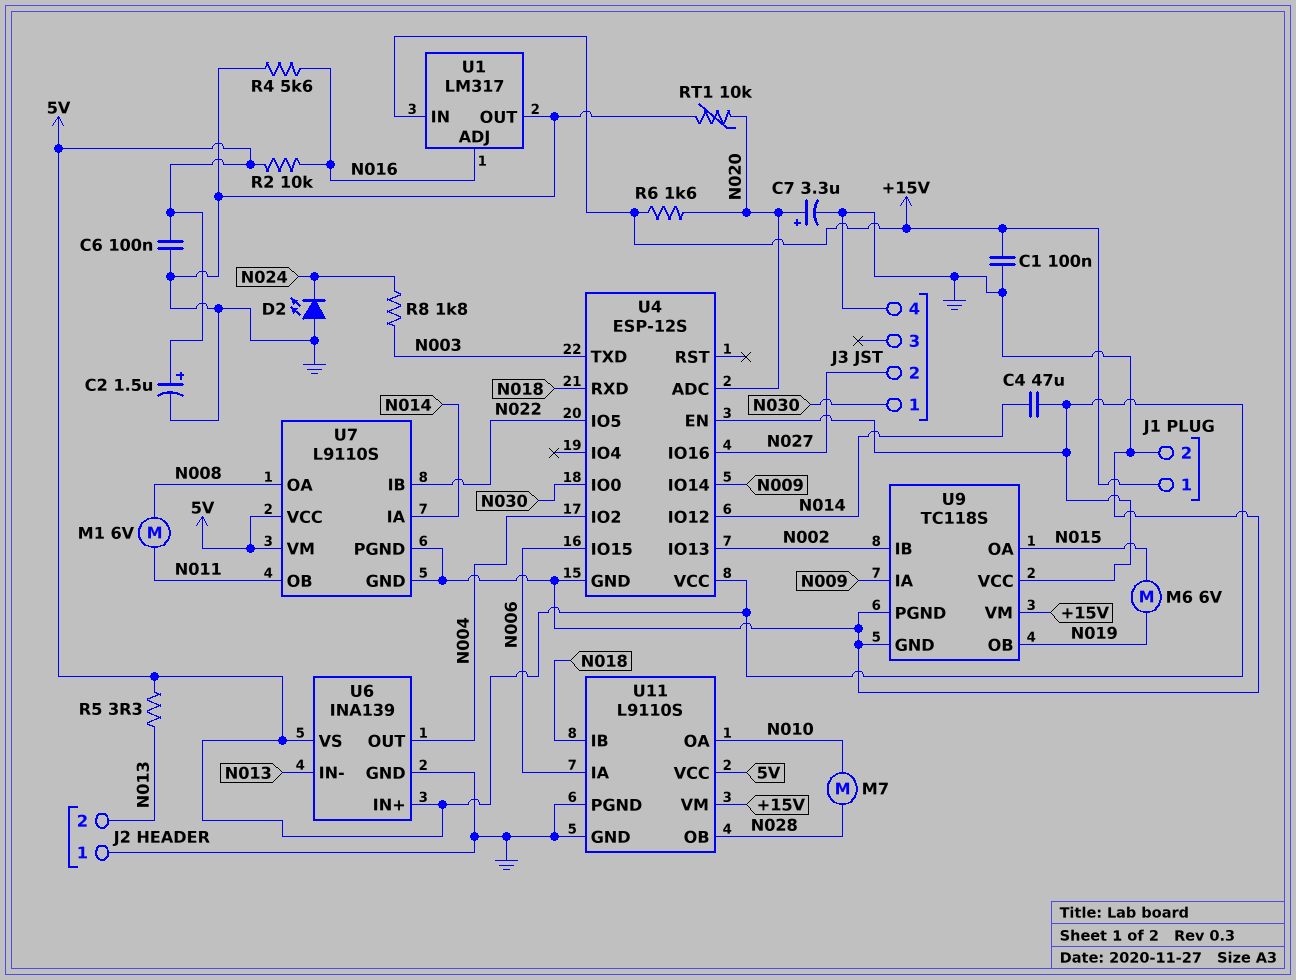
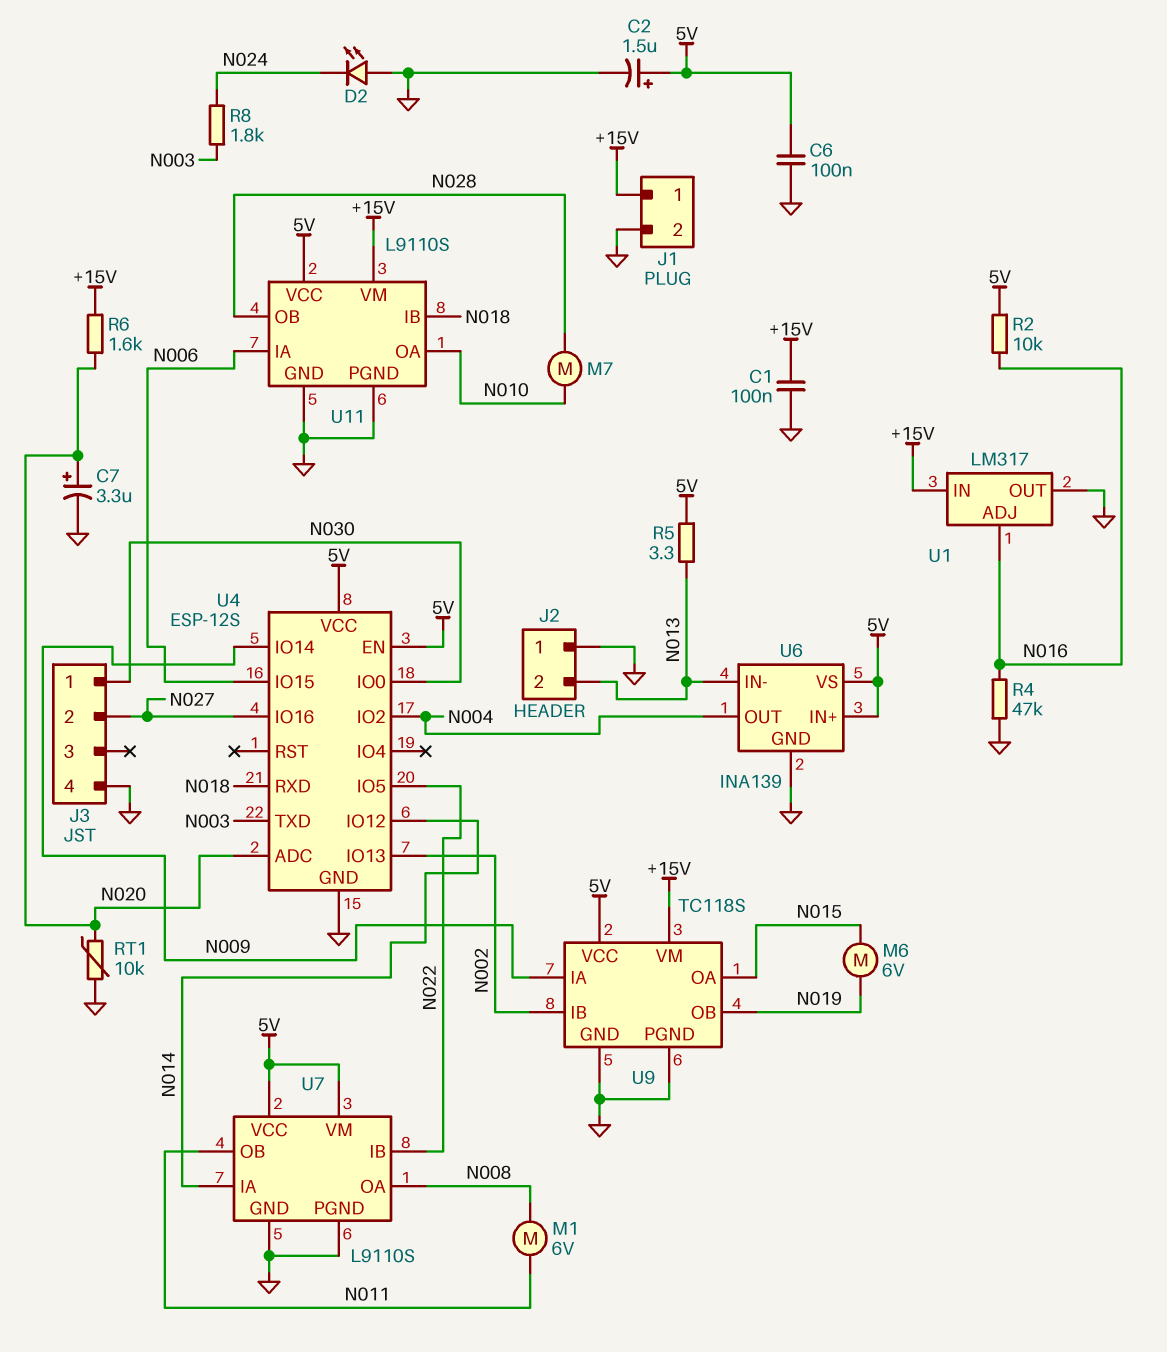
C4: 47uF (5V, N014) -> none
R4: 5.6k (GND, N016) -> 47k (GND, N016)

